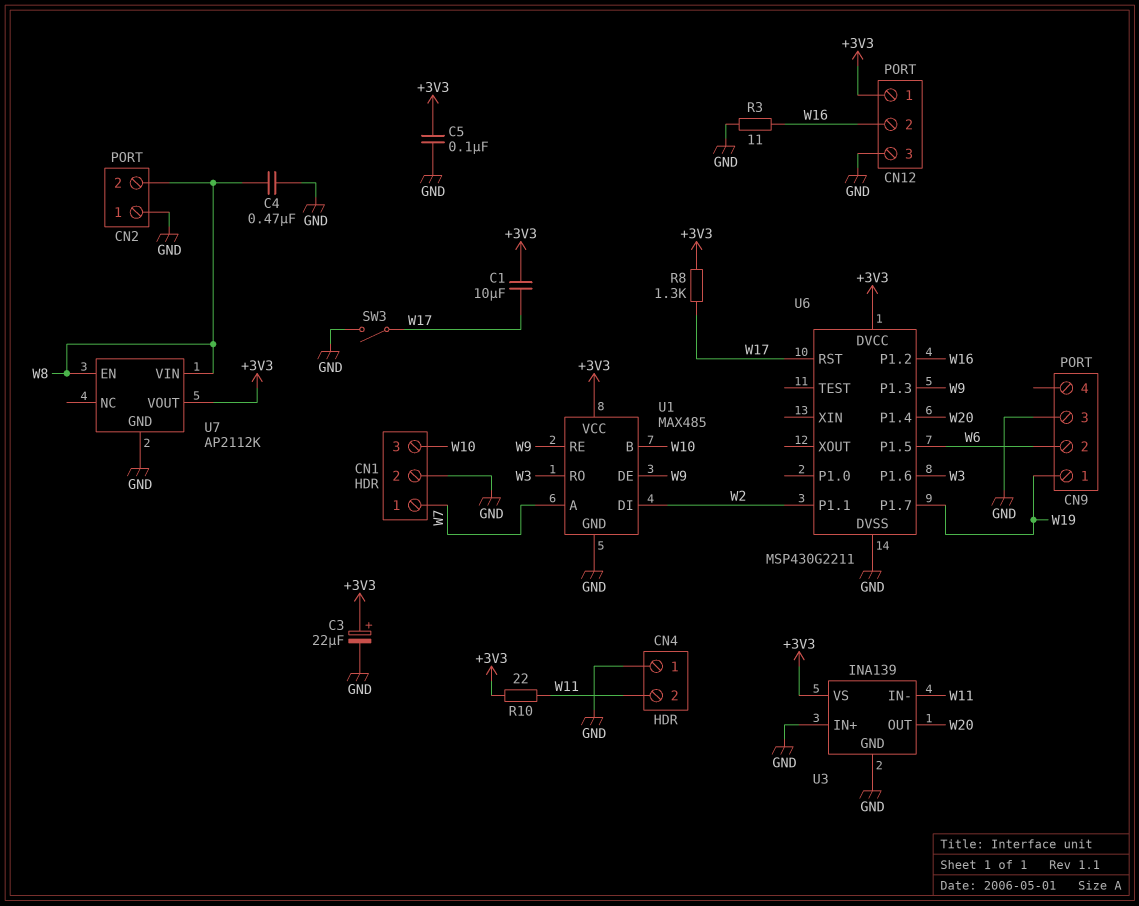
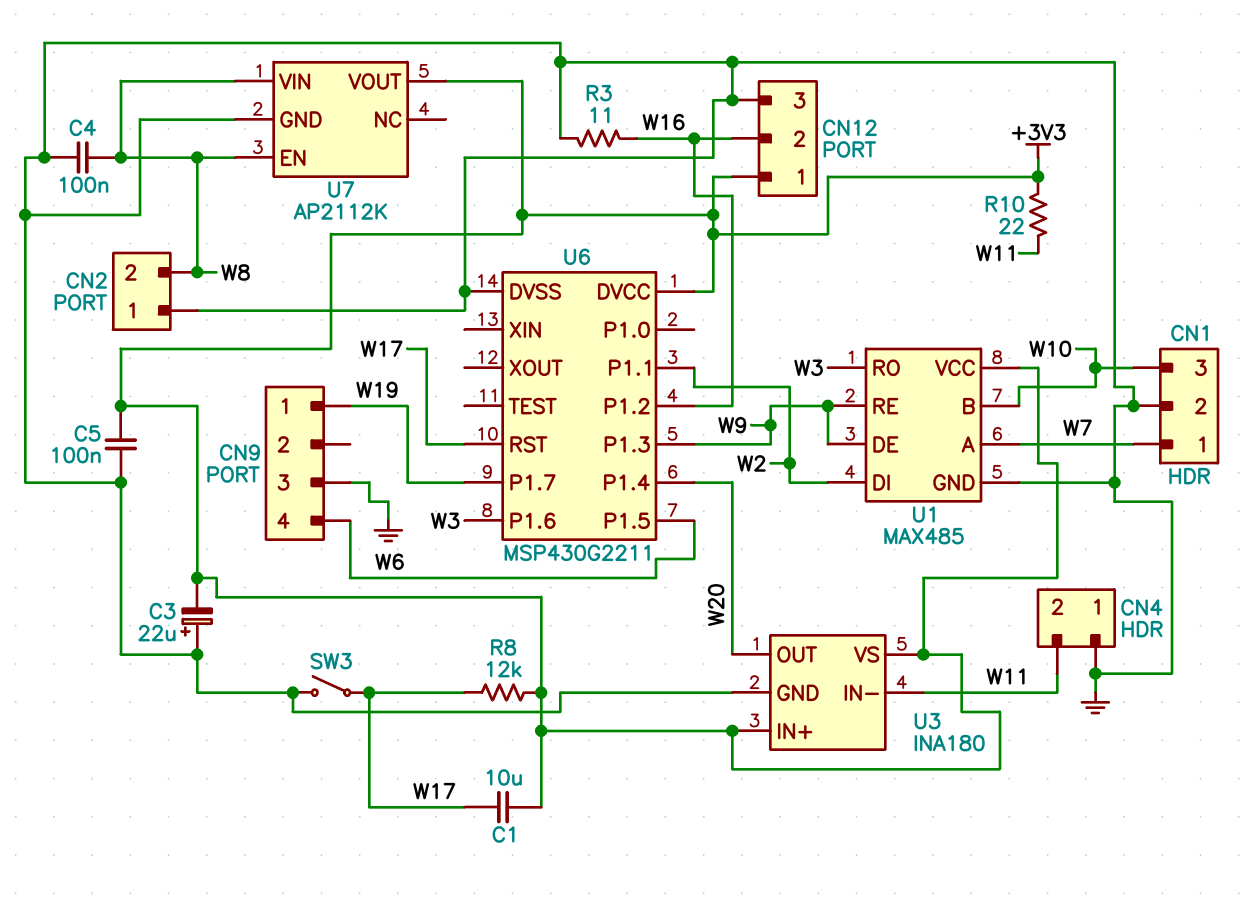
C3: 22uF (plus +3V3, minus GND) -> 22uF (plus GND, minus +3V3)
C4: 470nF (GND, W8) -> 100nF (GND, W8)
CN9 pin 2: W6 -> none
CN9 pin 4: none -> W6
R8: 1.3k (+3V3, W17) -> 12k (+3V3, W17)
U3: INA139 -> INA180
U3 pin IN+: GND -> +3V3

